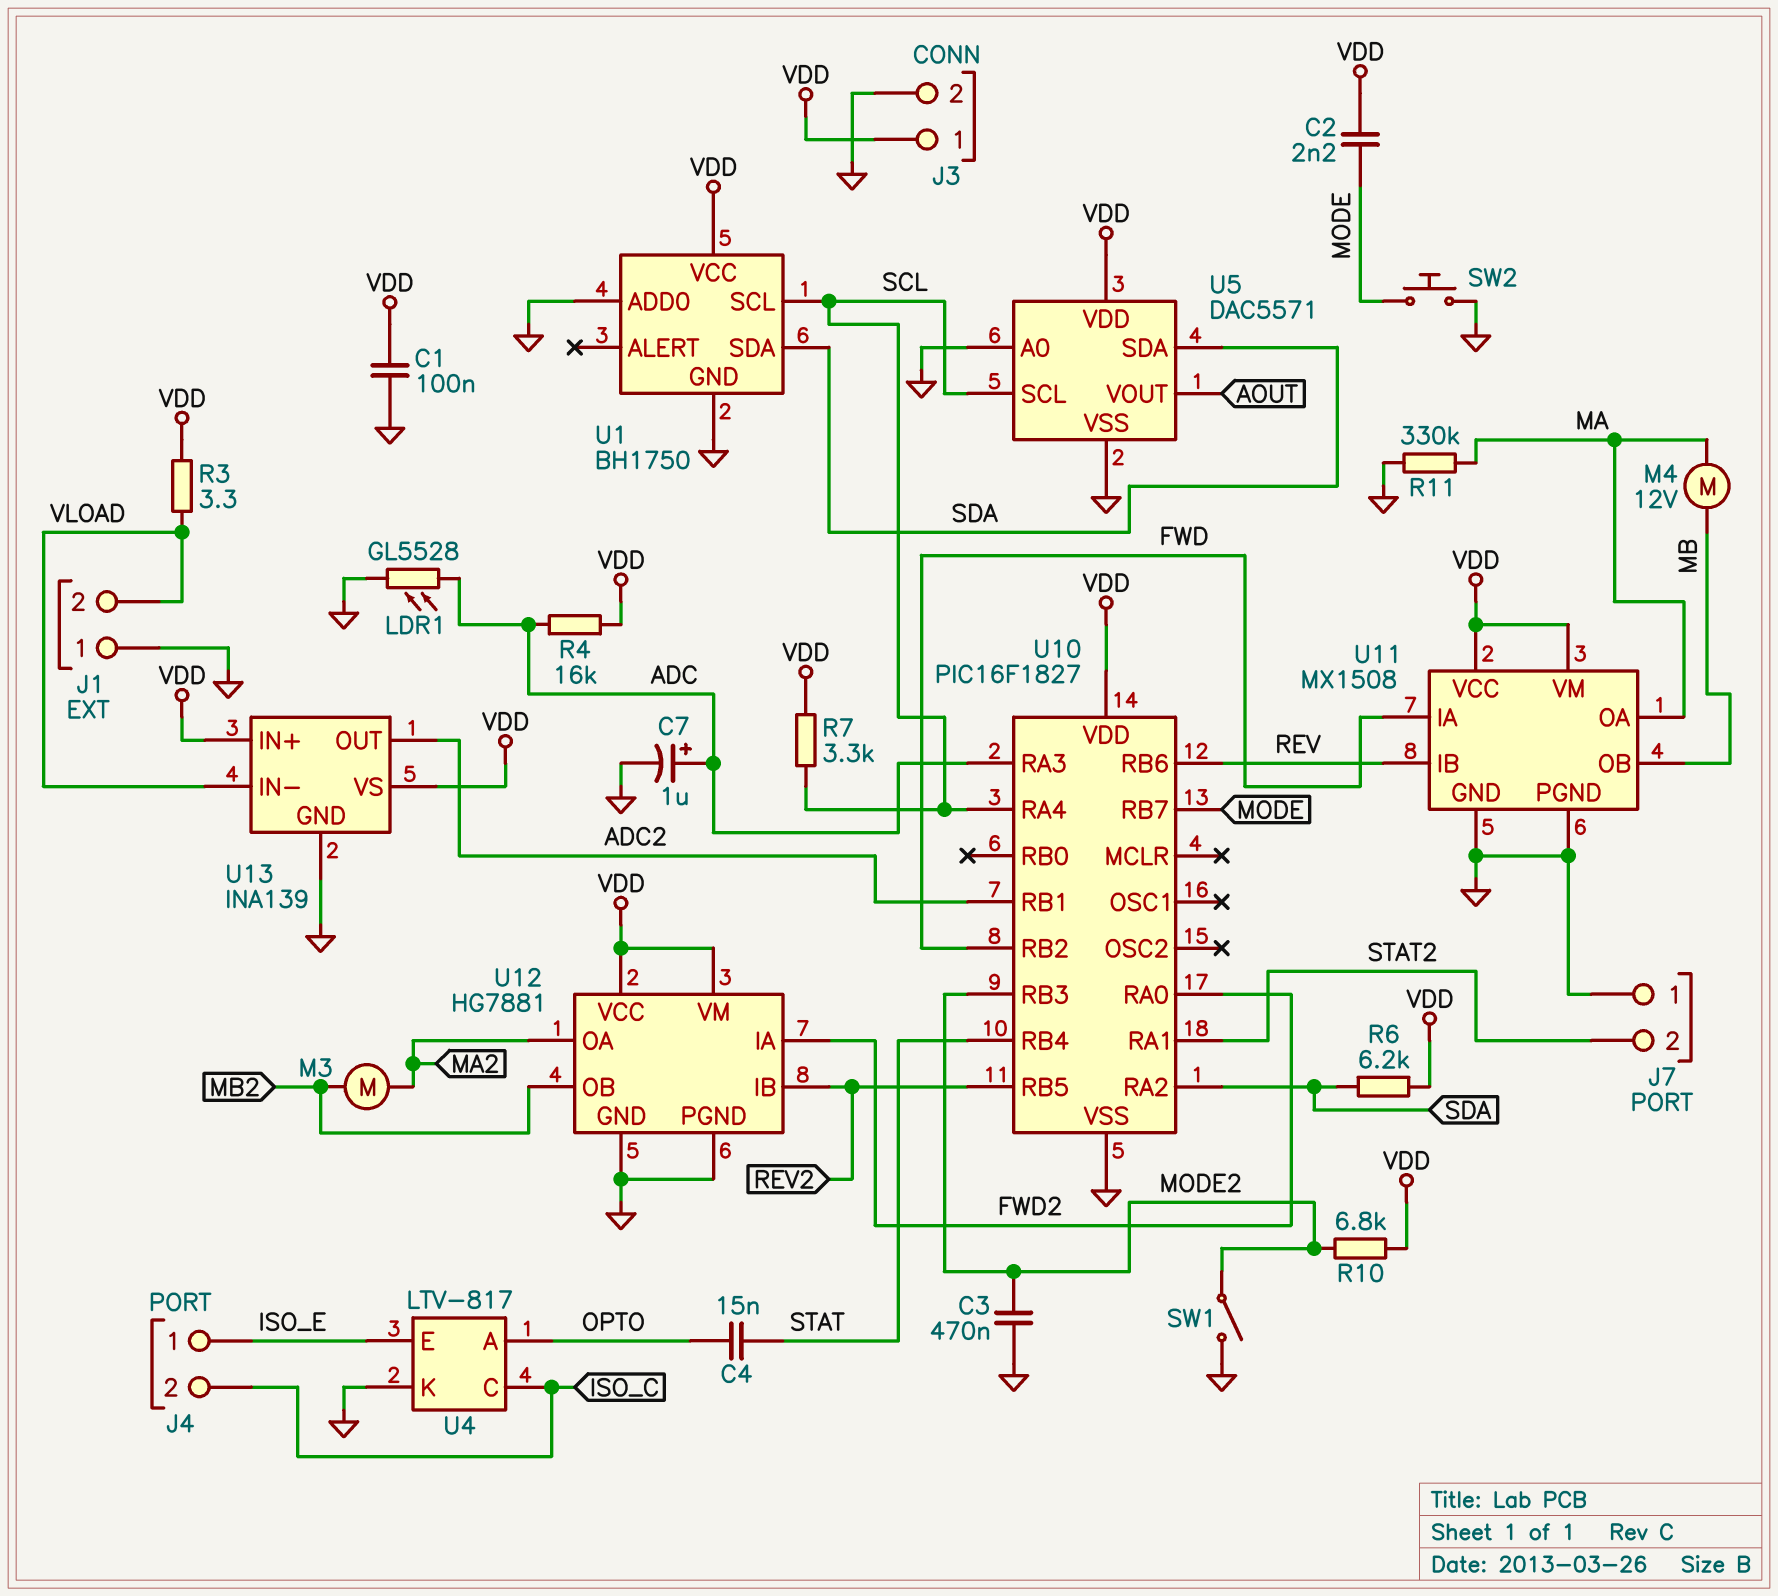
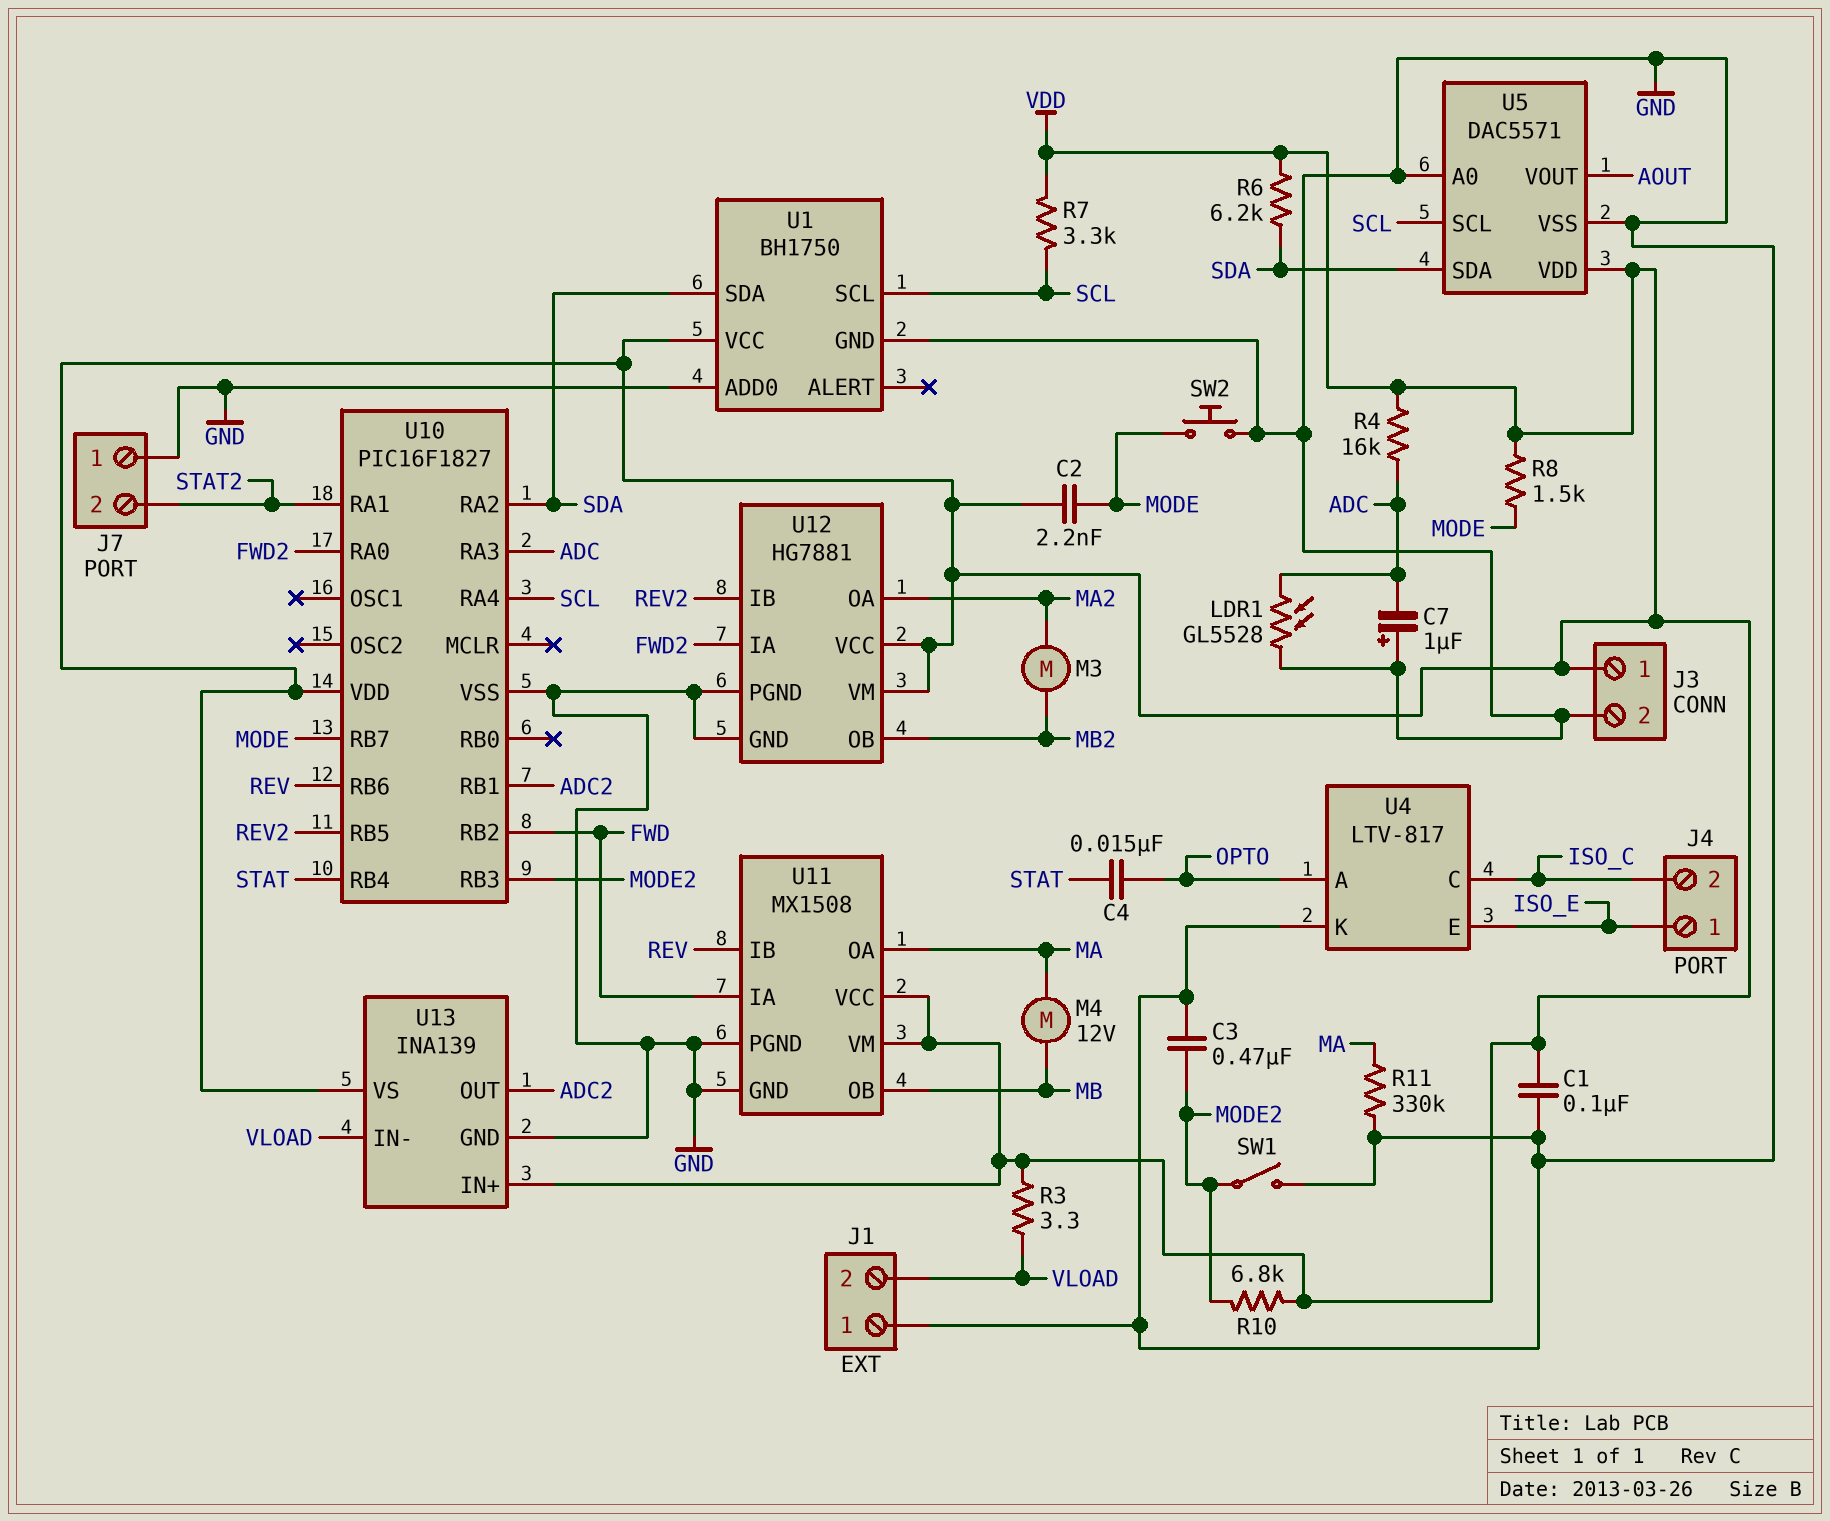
C7: 1uF (plus ADC, minus GND) -> 1uF (plus GND, minus ADC)
R8: none -> 1.5k (MODE, VDD)

